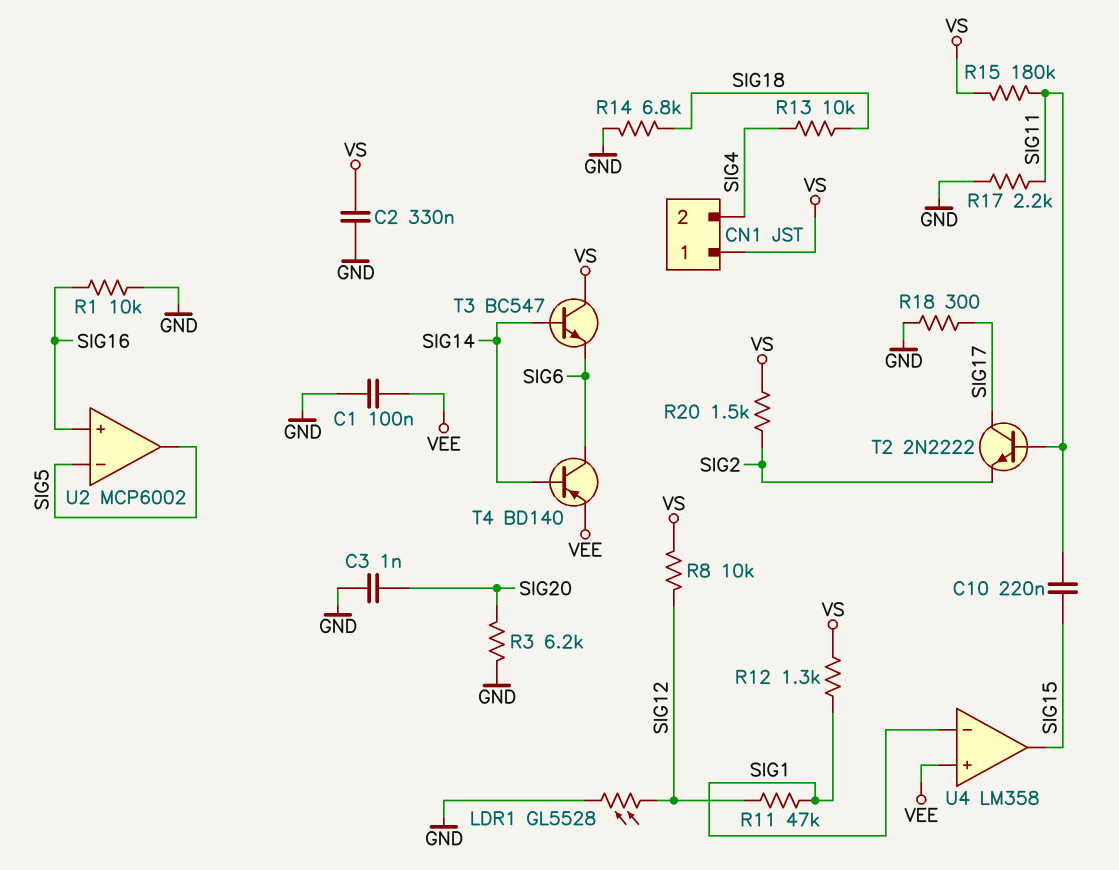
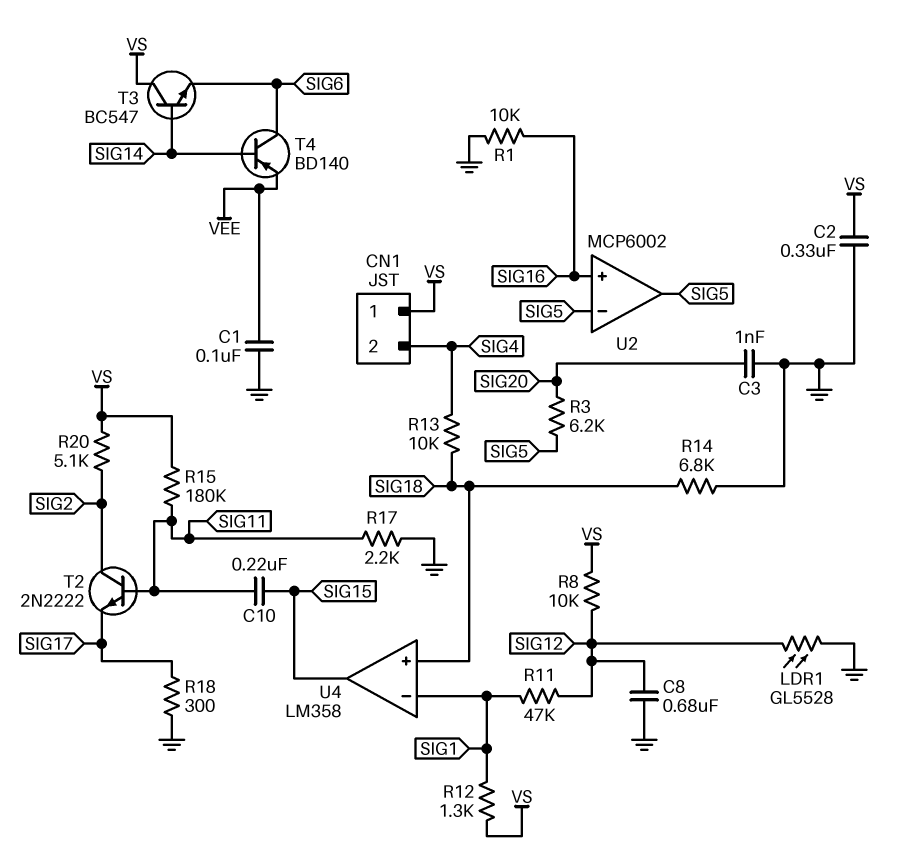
C8: none -> 680nF (GND, SIG12)
R3: 6.2k (GND, SIG20) -> 6.2k (SIG5, SIG20)
R20: 1.5k (SIG2, VS) -> 5.1k (SIG2, VS)
T2: NPN 2N2222 (B SIG11, C SIG17, E SIG2) -> NPN 2N2222 (B SIG11, C SIG2, E SIG17)
U4 pin in+: VEE -> SIG18

